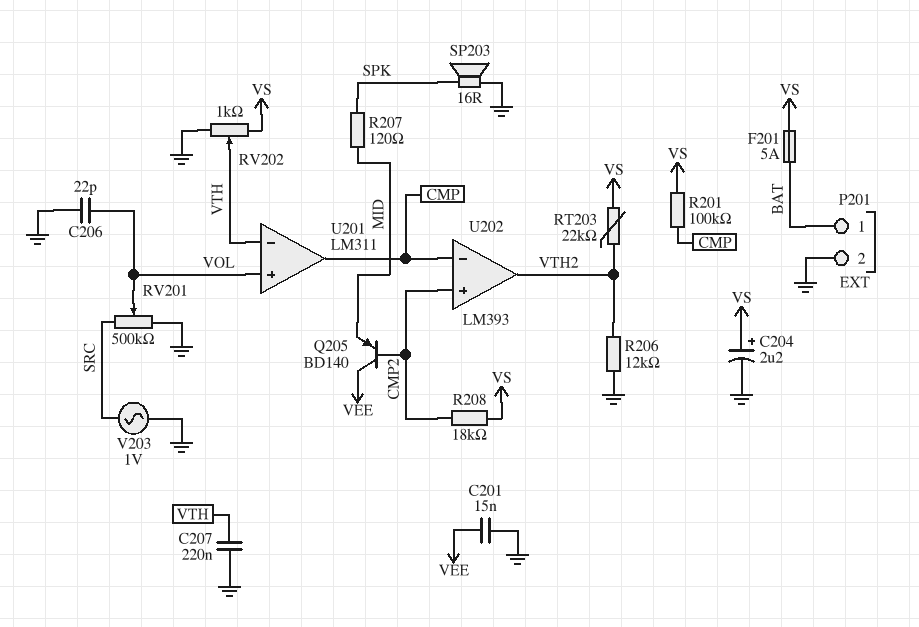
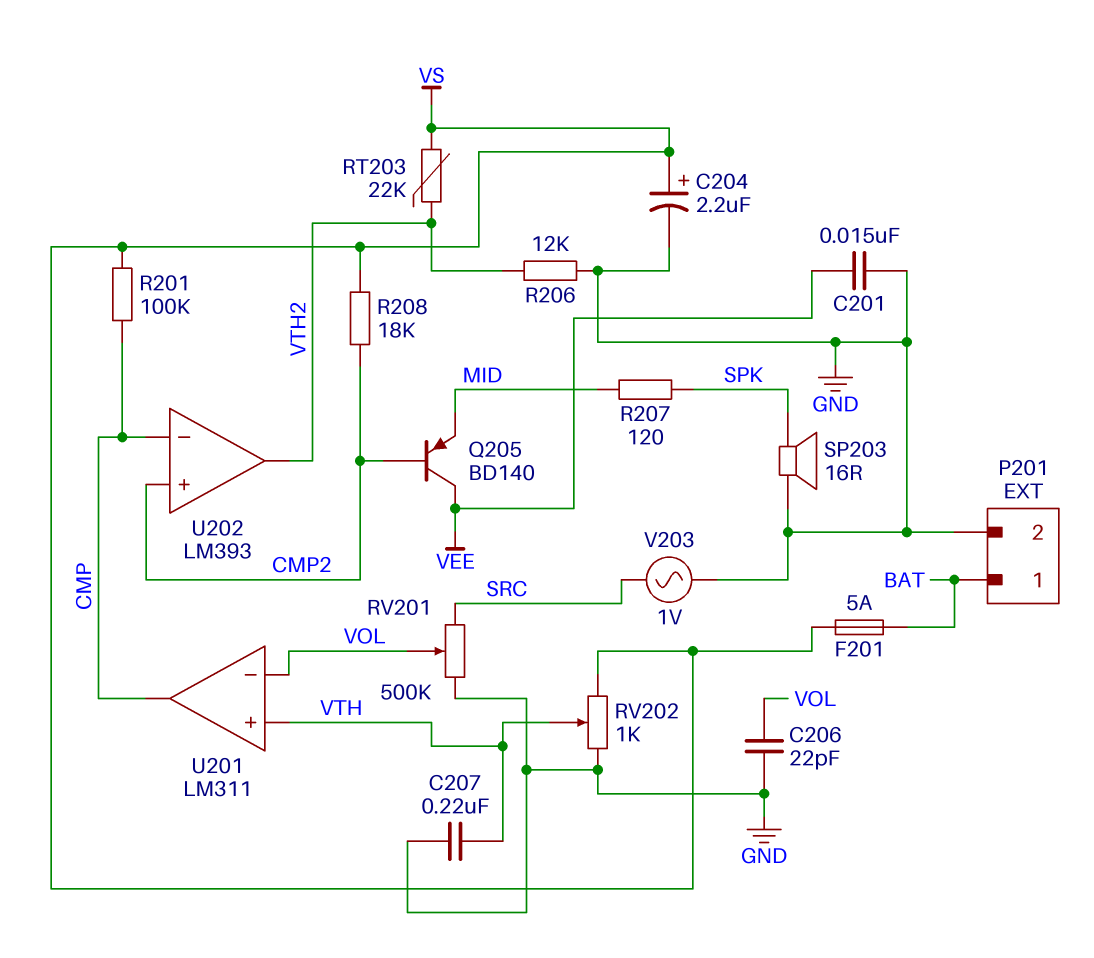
U201 pin in+: VOL -> VTH
U201 pin in-: VTH -> VOL

